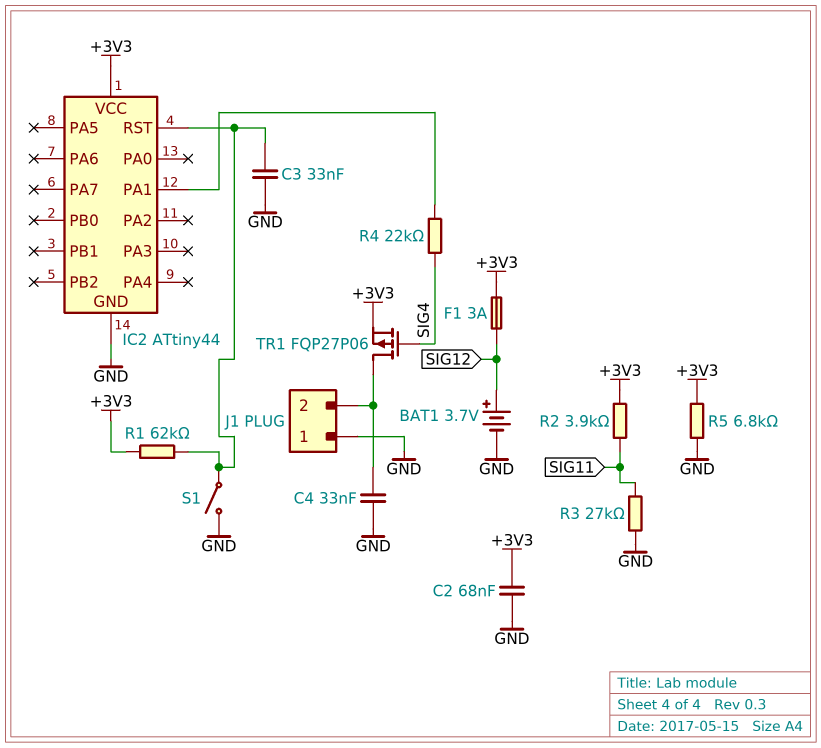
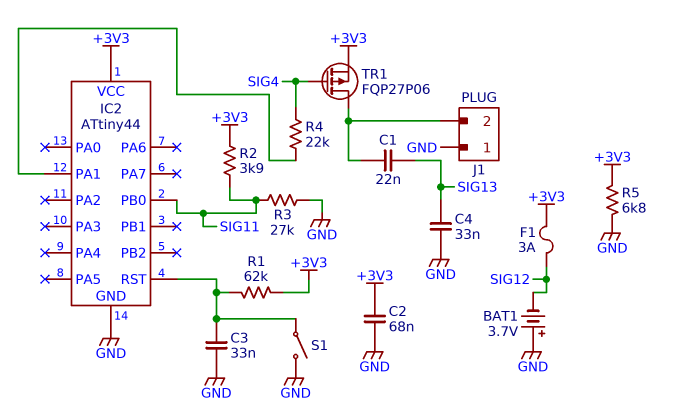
BAT1: 3.7V (plus SIG12, minus GND) -> 3.7V (plus GND, minus SIG12)
C1: none -> 22nF (J1/2, SIG13)
C4: 33nF (GND, J1/2) -> 33nF (GND, SIG13)
IC2 pin PB0: none -> SIG11

